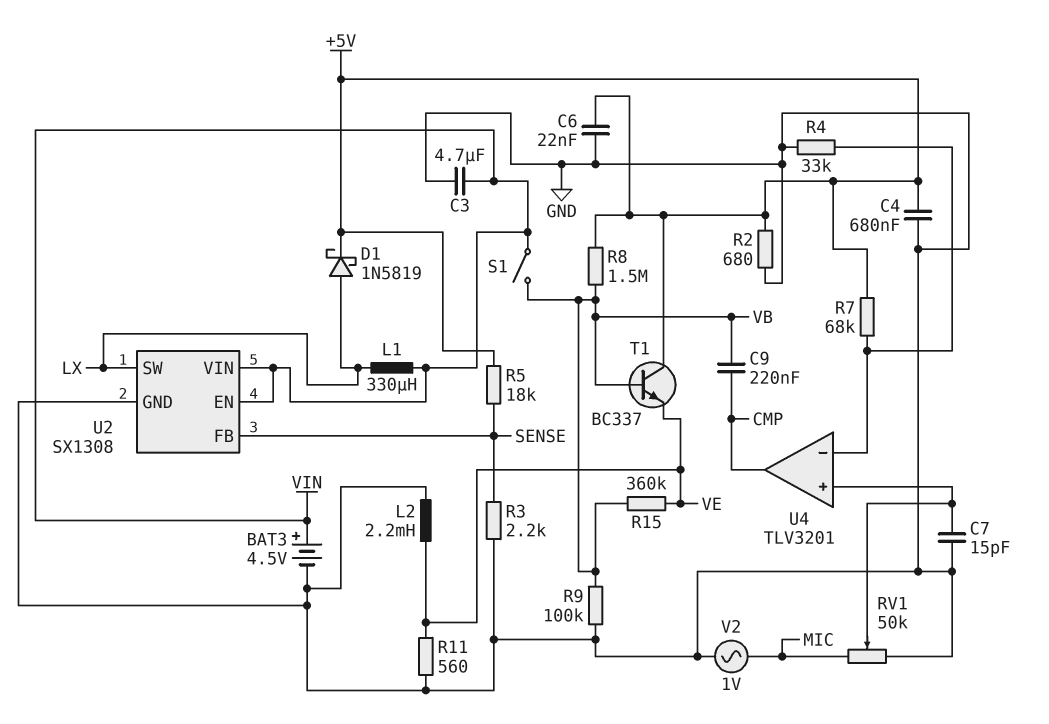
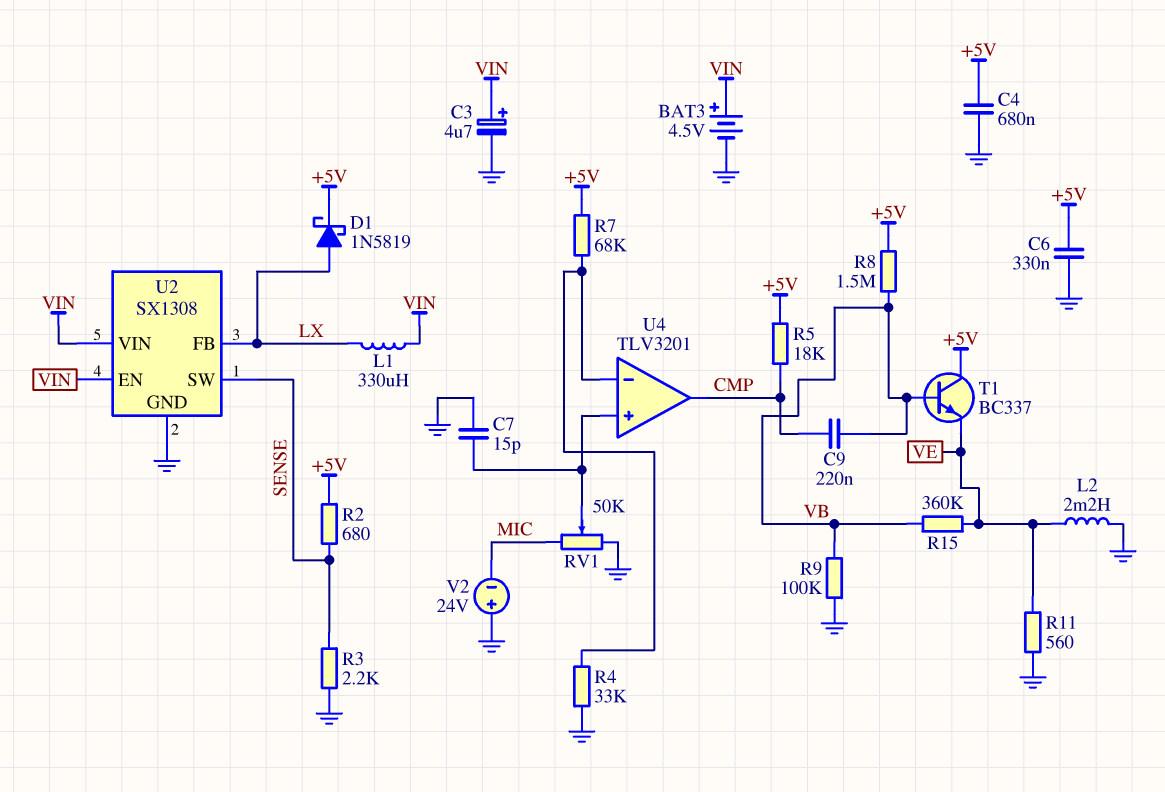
C3: 4.7uF (GND, VIN) -> 4.7uF (plus VIN, minus GND)
C6: 22nF (+5V, GND) -> 330nF (+5V, GND)
R2: 680 (+5V, GND) -> 680 (+5V, SENSE)
R5: 18k (+5V, SENSE) -> 18k (+5V, CMP)
S1: switch (VB, VIN) -> none
U2 pin FB: SENSE -> LX
U2 pin SW: LX -> SENSE
V2: AC 1V (GND, MIC) -> 24V (plus GND, minus MIC)

